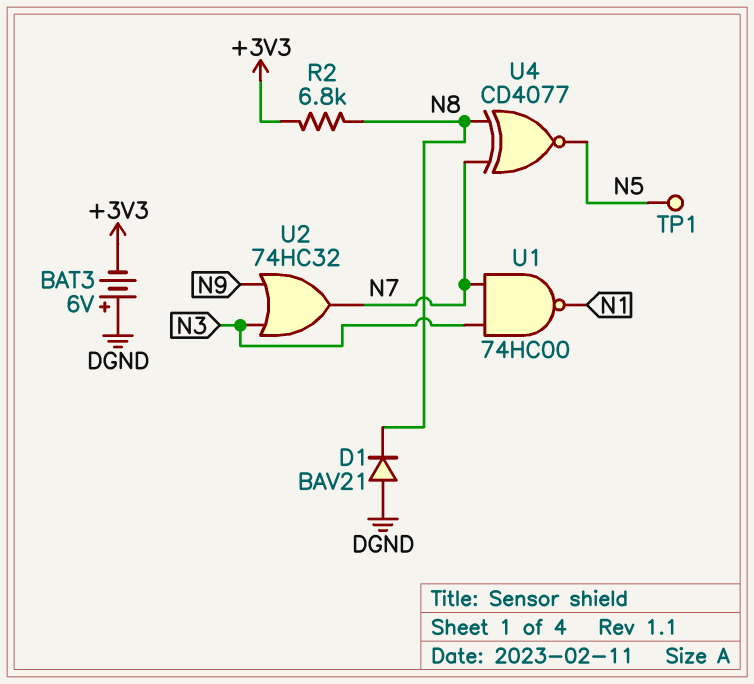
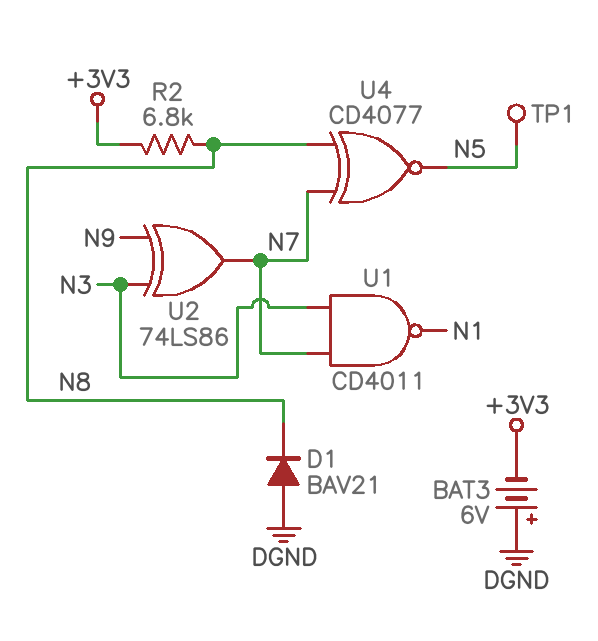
U1: NAND 74HC00 (in N3, in N7, out N1) -> NAND CD4011 (in N3, in N7, out N1)
U2: OR 74HC32 (in N3, in N9, out N7) -> XOR 74LS86 (in N3, in N9, out N7)

